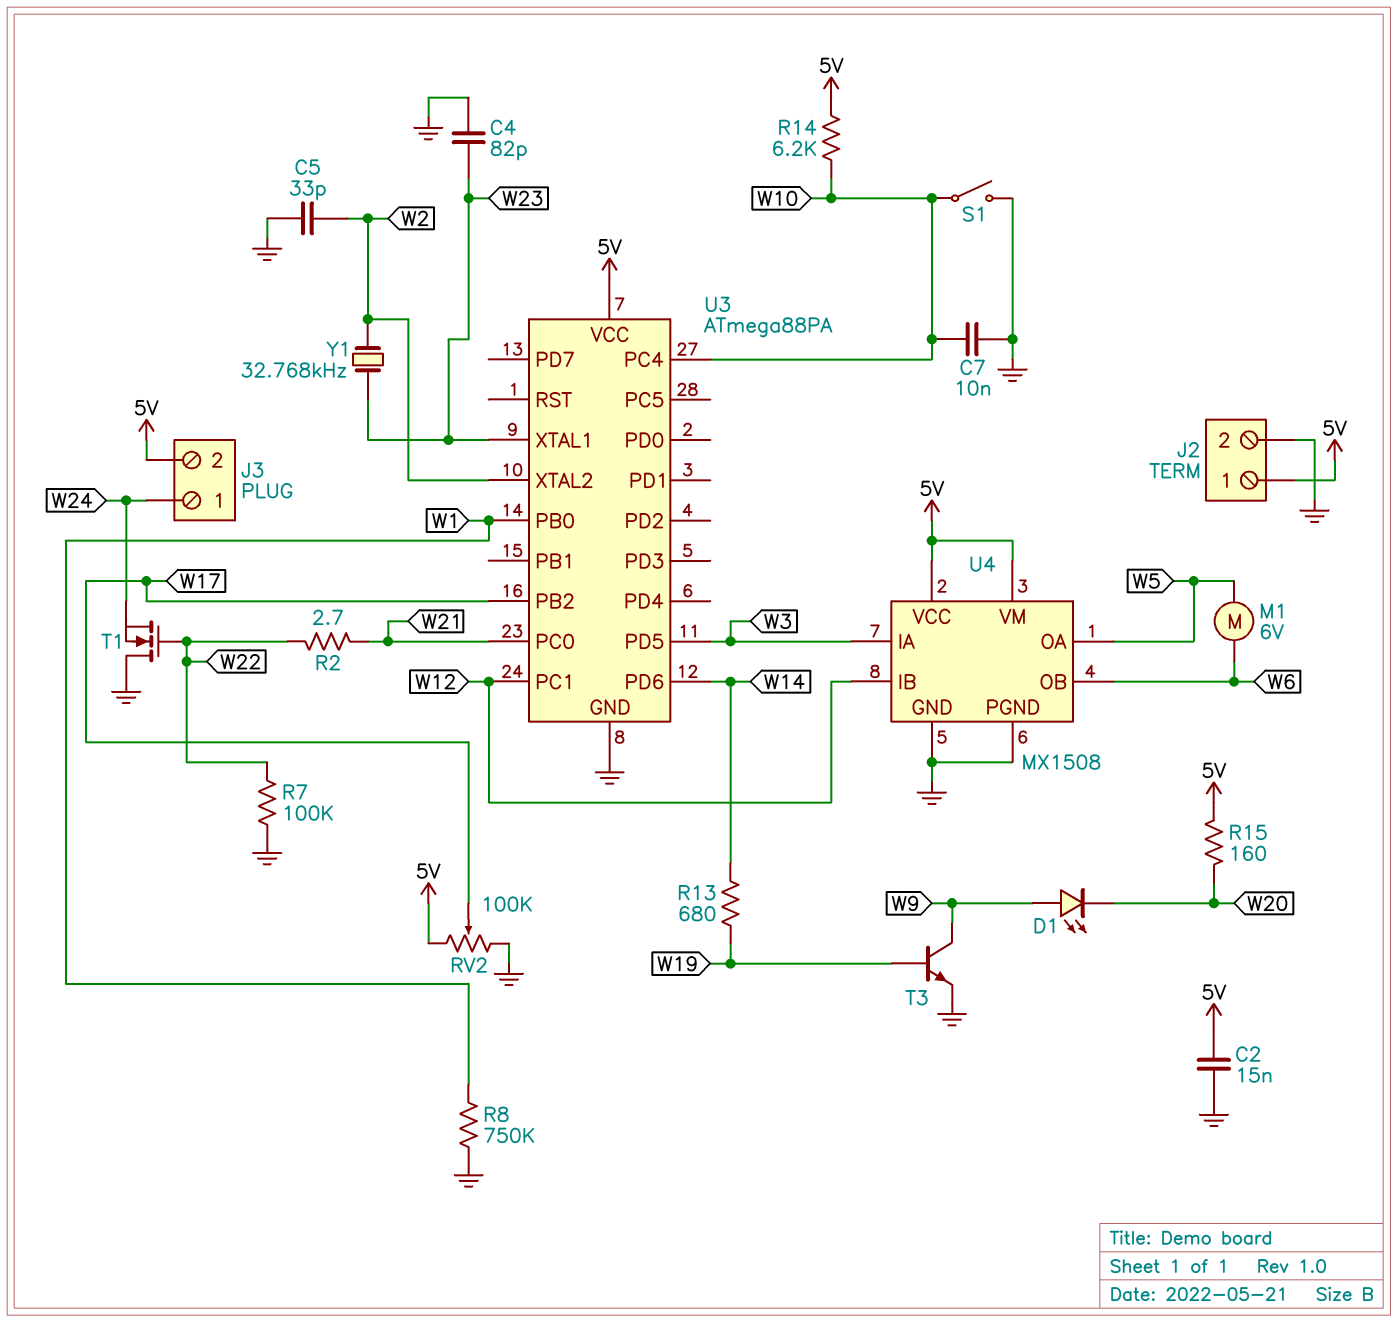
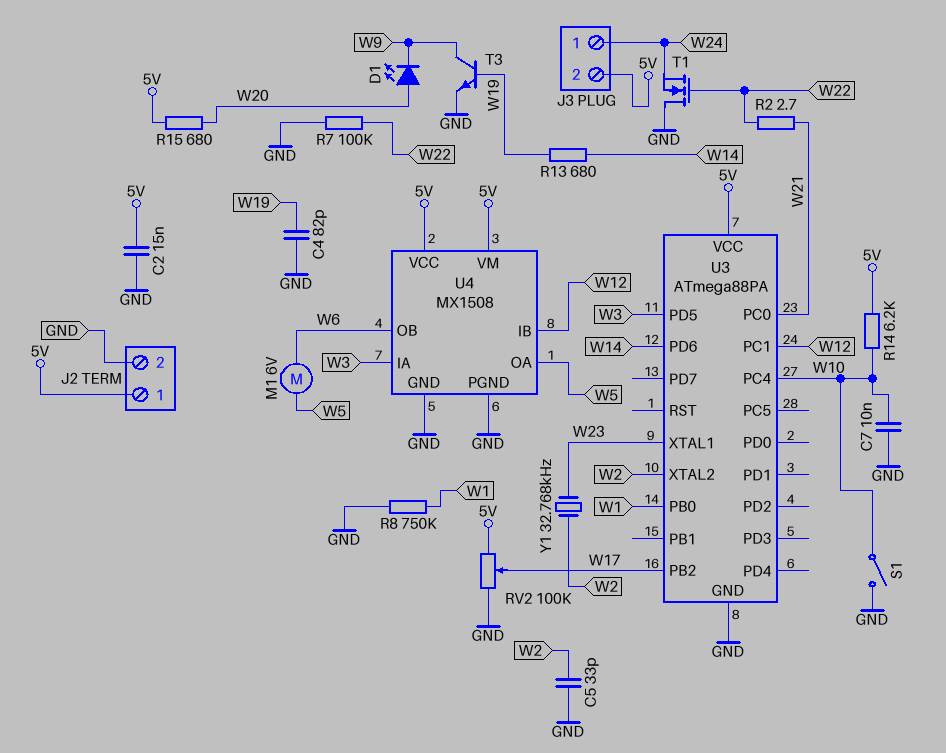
C4: 82pF (GND, W23) -> 82pF (GND, W19)
D1: LED (A W9, K W20) -> LED (A W20, K W9)
R15: 160 (5V, W20) -> 680 (5V, W20)

